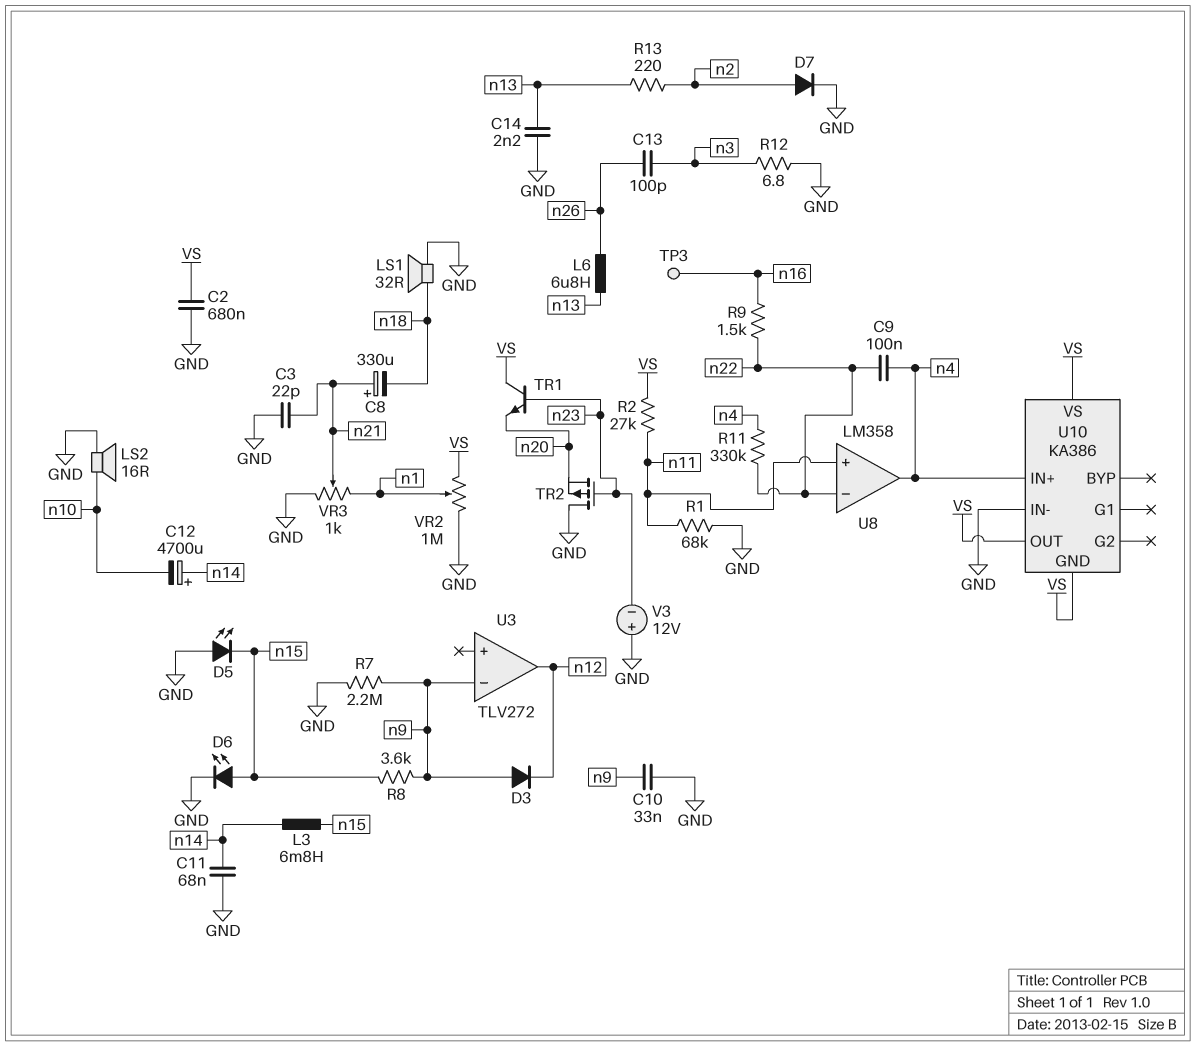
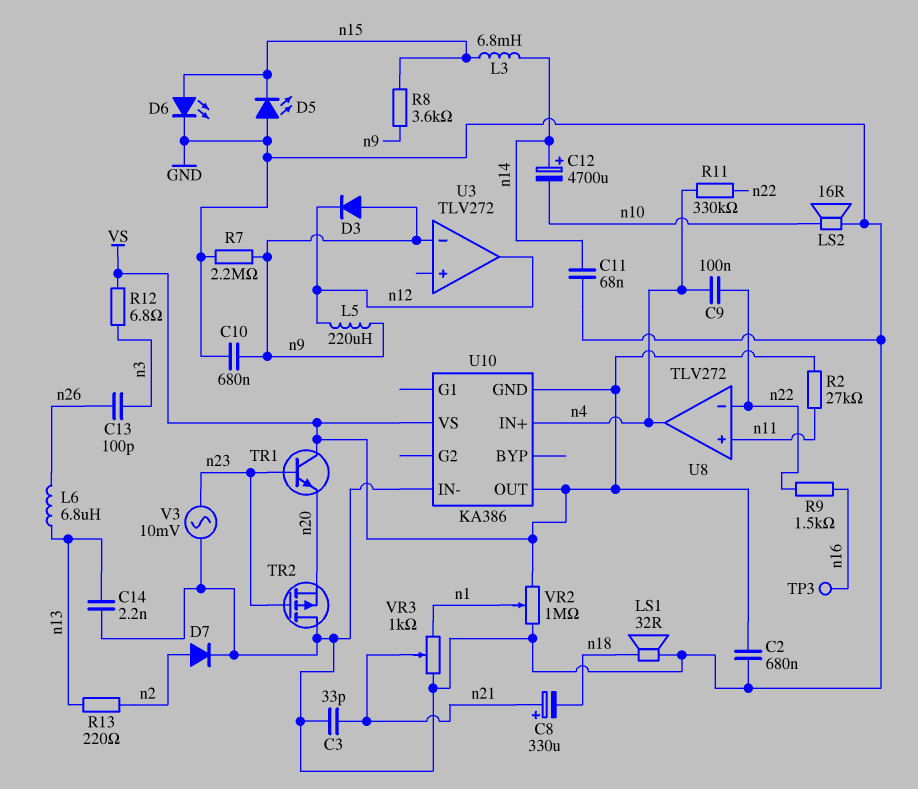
C3: 22pF (GND, n21) -> 33pF (GND, n21)
C10: 33nF (GND, n9) -> 680nF (GND, n9)
L5: none -> 220uH (n9, n12)
R1: 68k (GND, n11) -> none
R12: 6.8 (GND, n3) -> 6.8 (VS, n3)
U8: LM358 -> TLV272
V3: 12V (plus GND, minus n23) -> AC 10mV (GND, n23)

